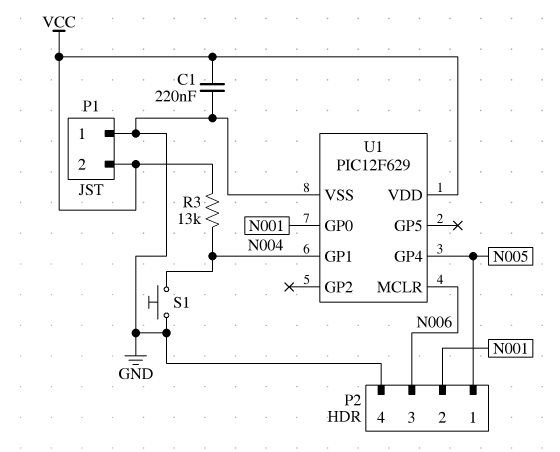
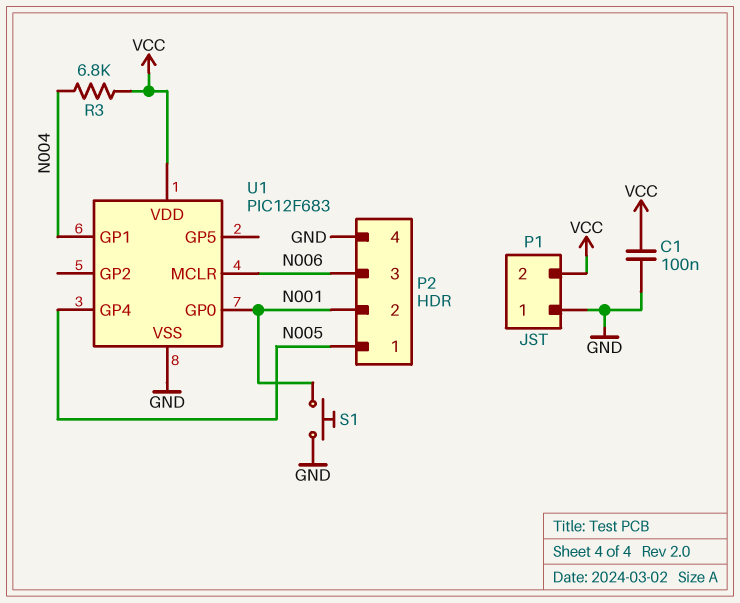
C1: 220nF (GND, VCC) -> 100nF (GND, VCC)
R3: 13k (N004, VCC) -> 6.8k (N004, VCC)
S1: button (GND, N004) -> button (GND, N001)
U1: PIC12F629 -> PIC12F683

